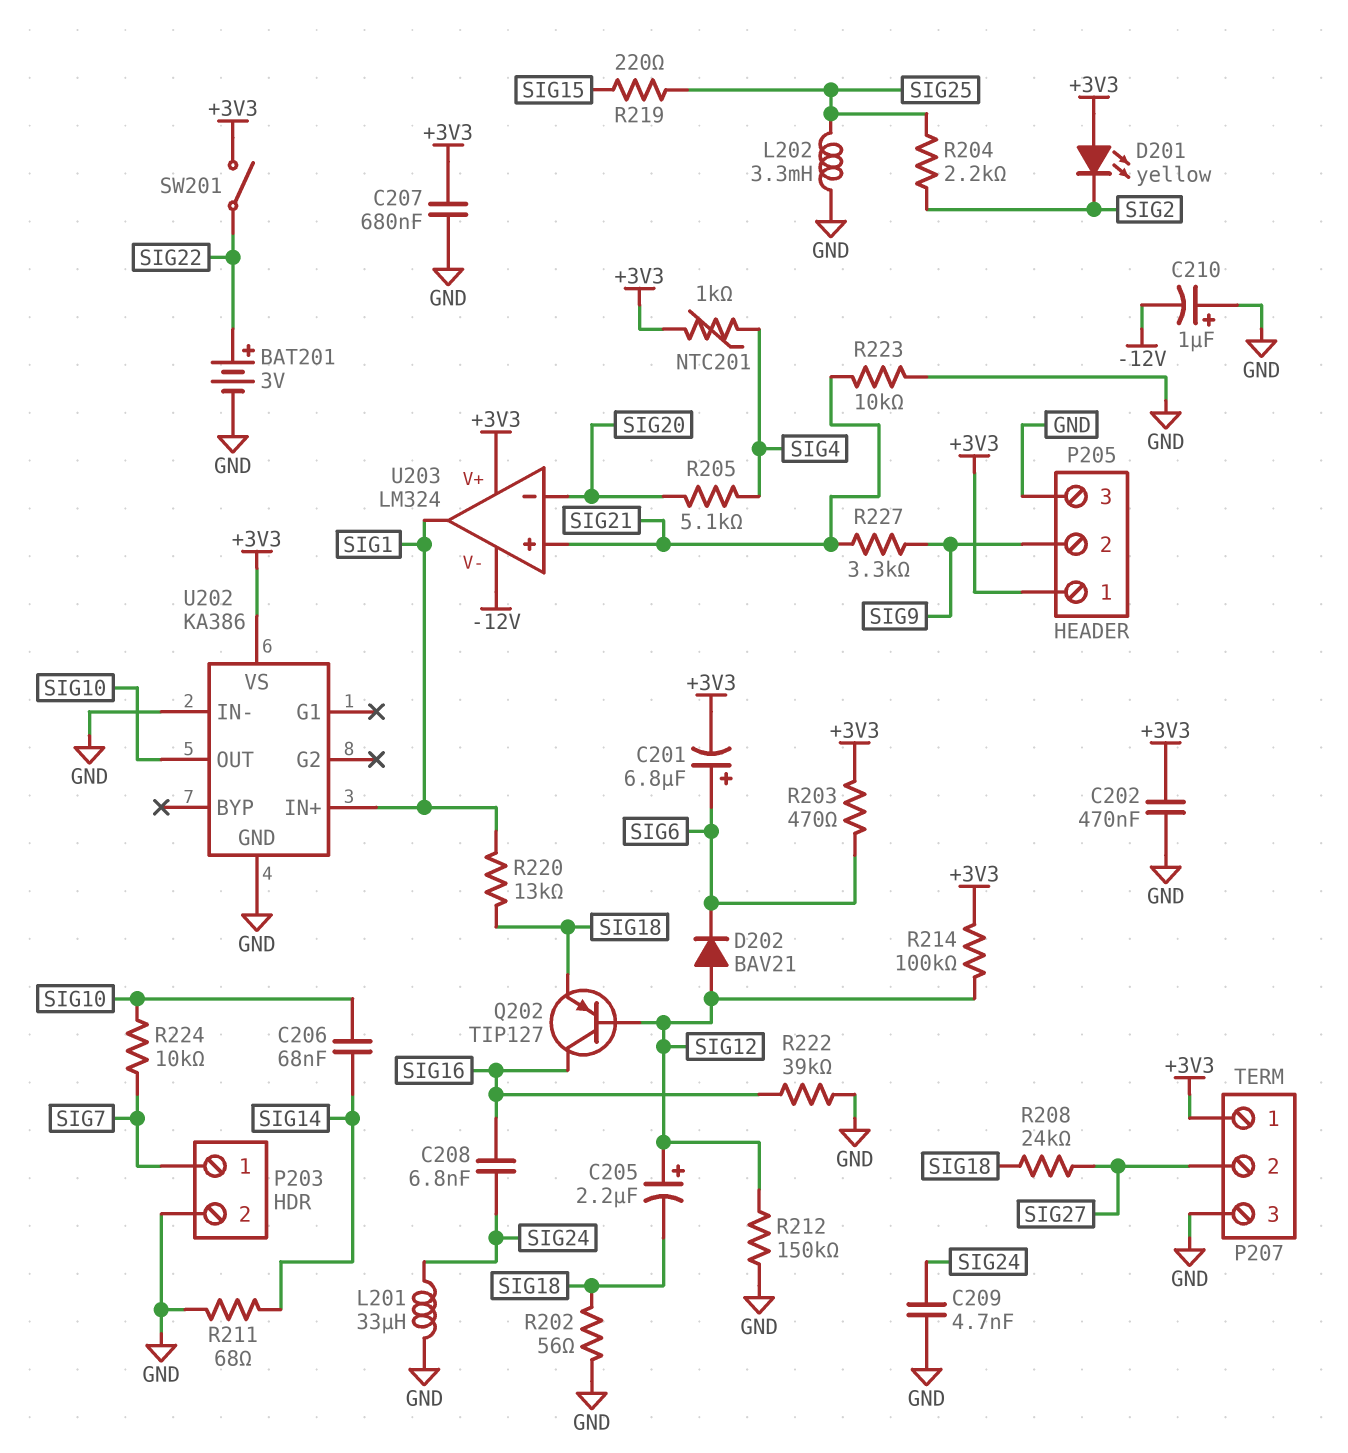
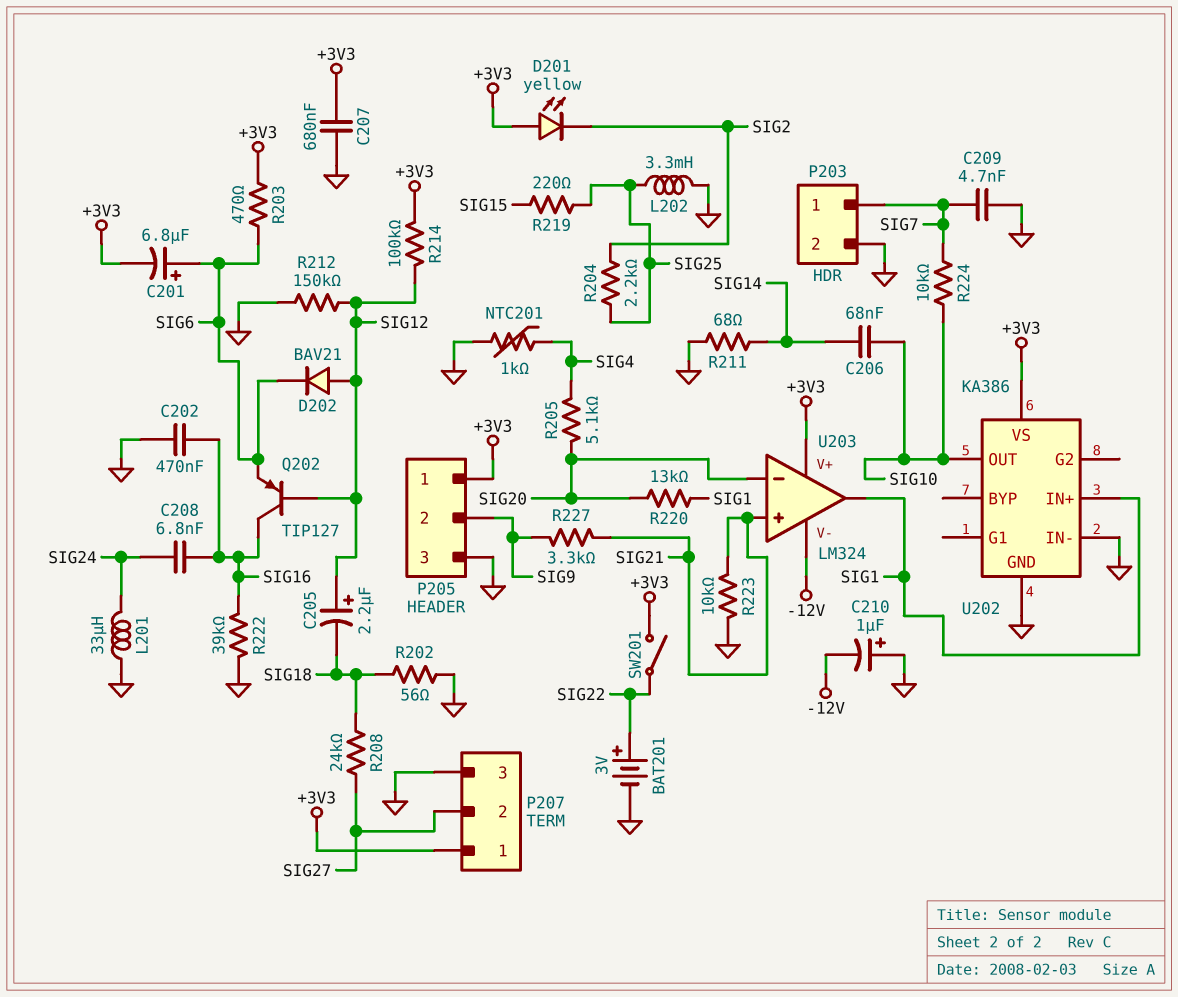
C202: 470nF (+3V3, GND) -> 470nF (GND, SIG16)
C209: 4.7nF (GND, SIG24) -> 4.7nF (GND, SIG7)
NTC201: 1k (+3V3, SIG4) -> 1k (GND, SIG4)
Q202: PNP TIP127 (B SIG12, C SIG16, E SIG18) -> PNP TIP127 (B SIG12, C SIG16, E SIG6)
R220: 13k (SIG1, SIG18) -> 13k (SIG1, SIG20)

